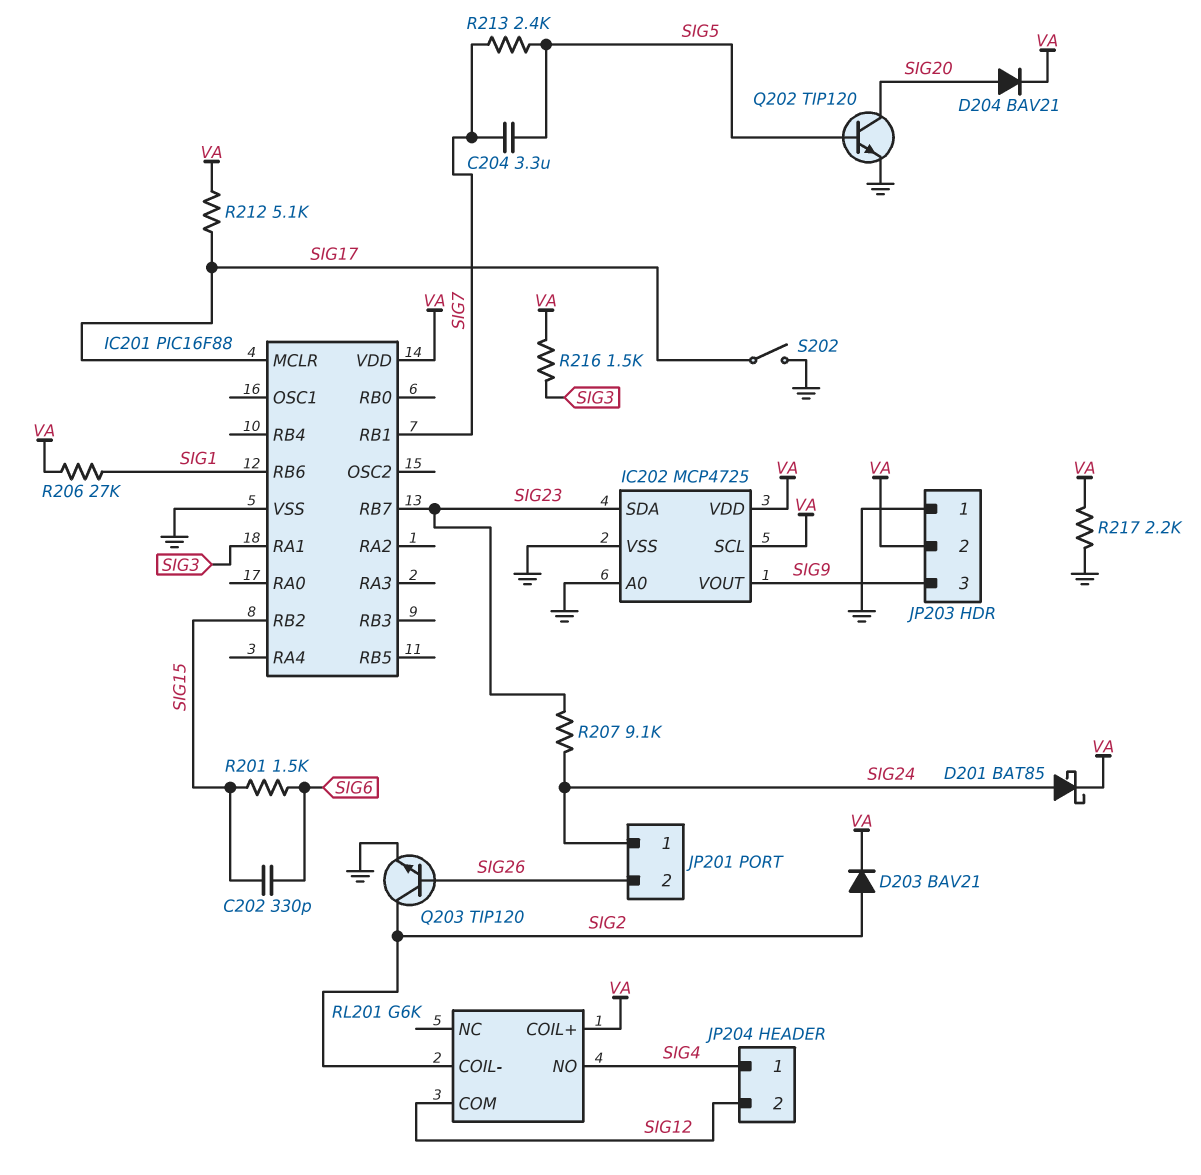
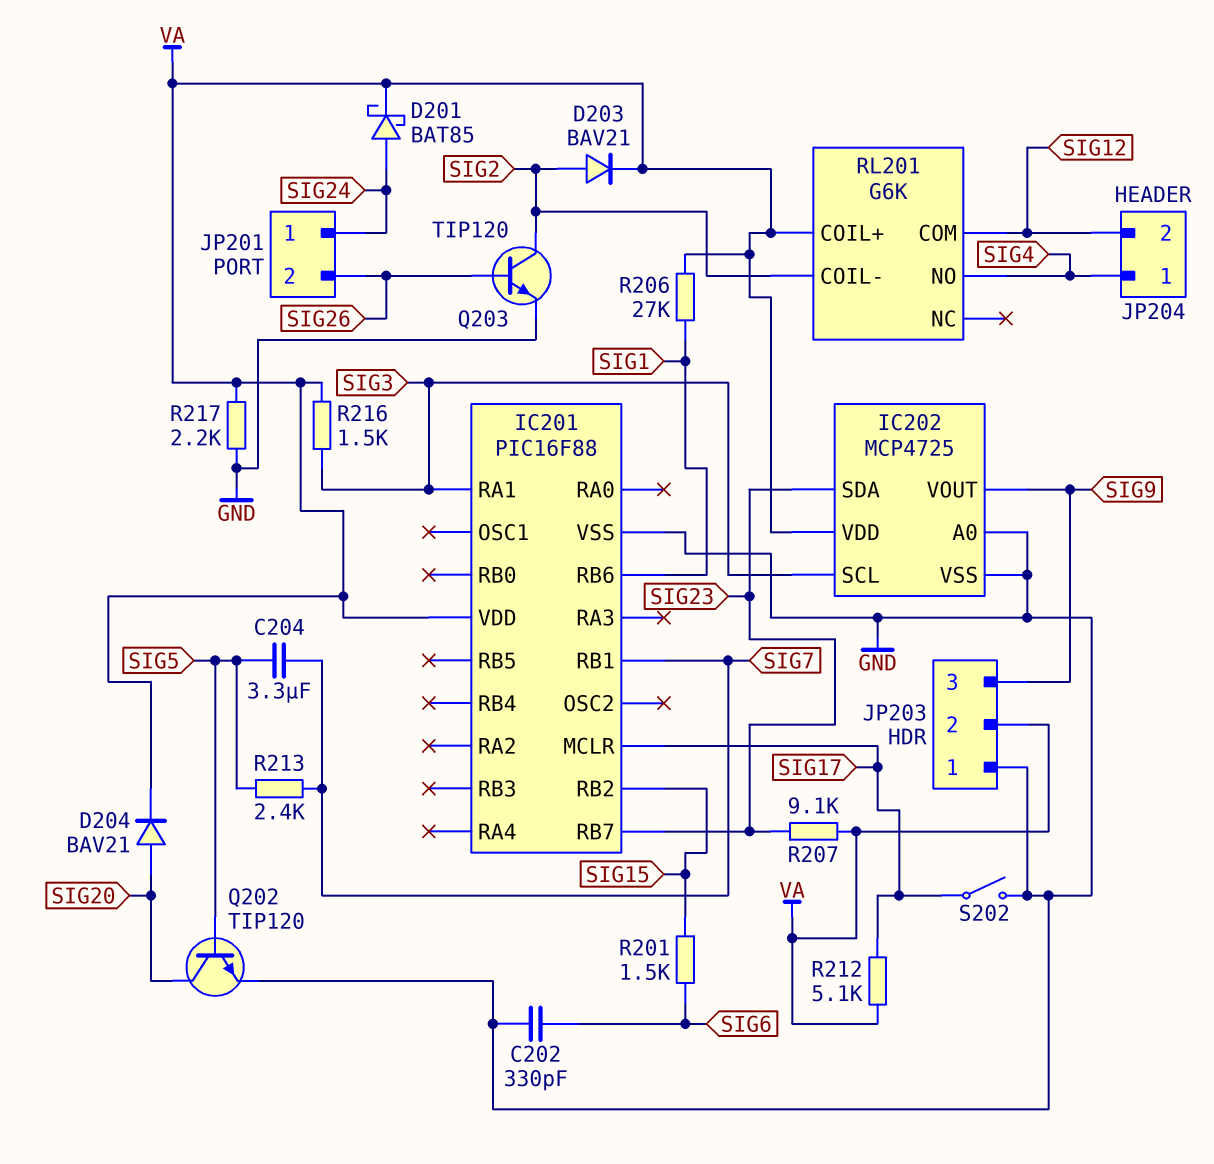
C202: 330pF (SIG6, SIG15) -> 330pF (GND, SIG6)
IC202 pin SCL: VA -> SIG3
R207: 9.1k (SIG23, SIG24) -> 9.1k (SIG23, VA)

